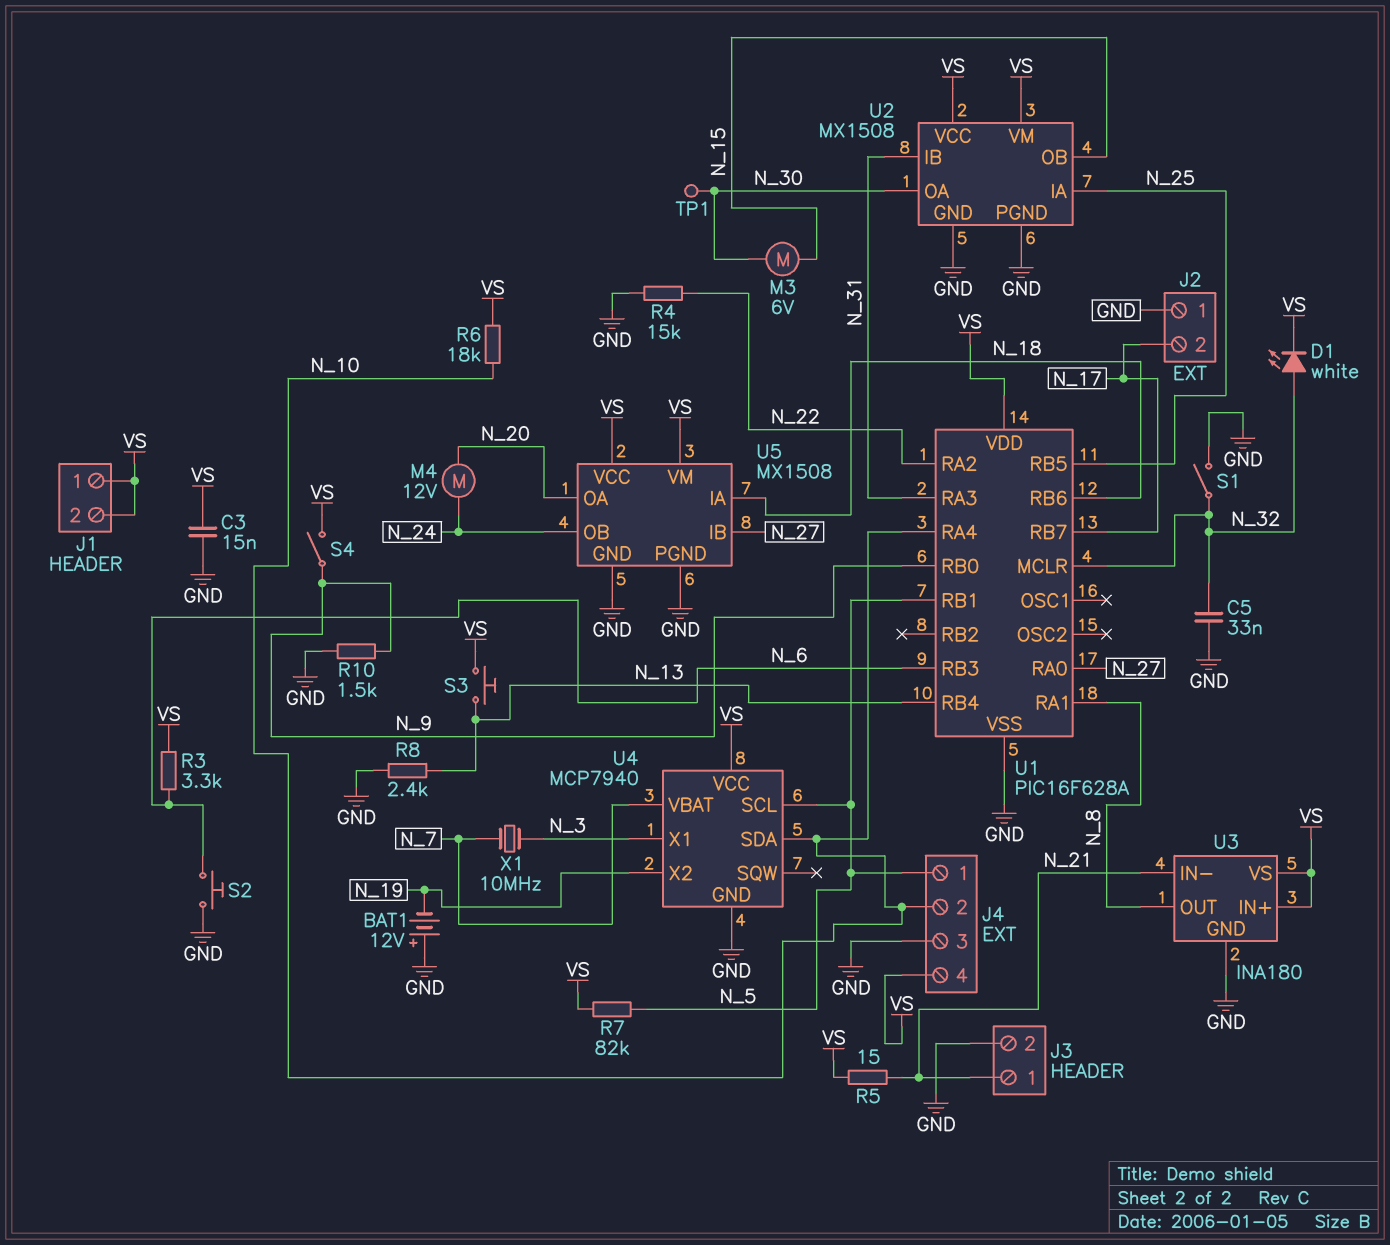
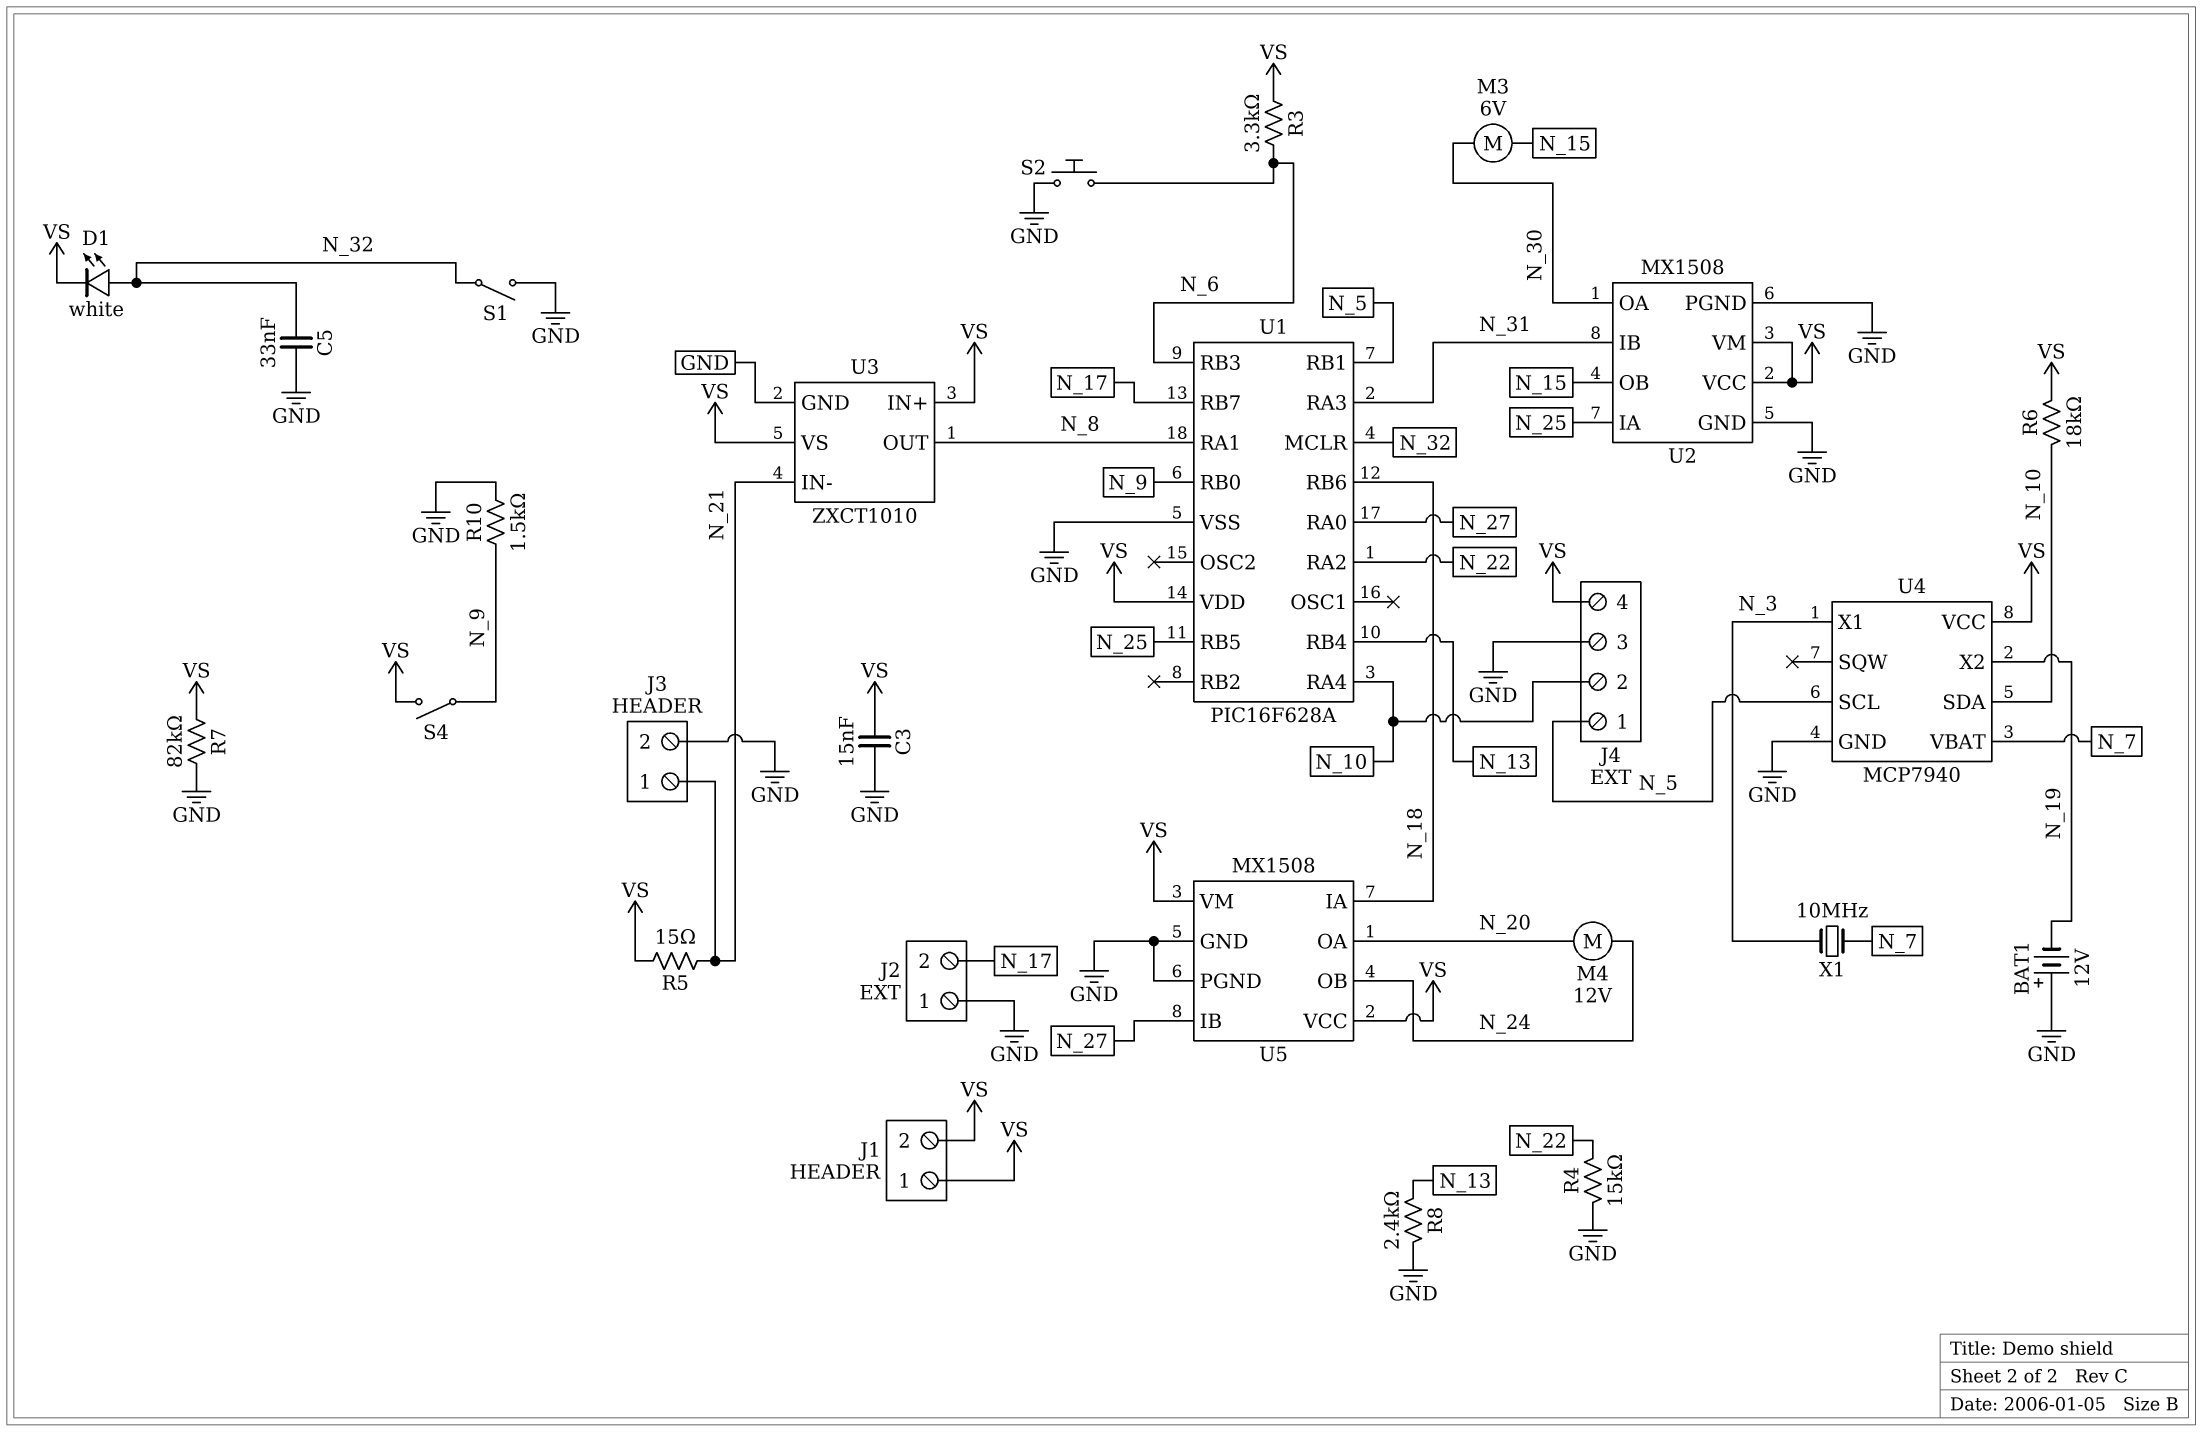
R7: 82k (N_5, VS) -> 82k (GND, VS)
S3: button (N_13, VS) -> none
TP1: test point (N_30) -> none
U3: INA180 -> ZXCT1010

